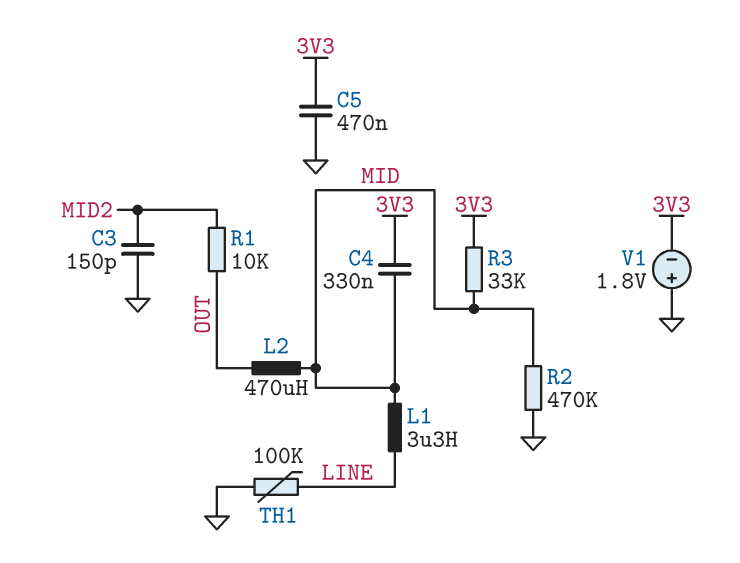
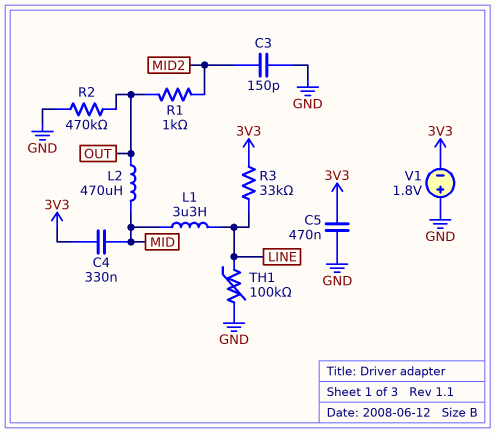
R1: 10k (MID2, OUT) -> 1k (MID2, OUT)
R2: 470k (GND, MID) -> 470k (GND, OUT)
R3: 33k (3V3, MID) -> 33k (3V3, LINE)

